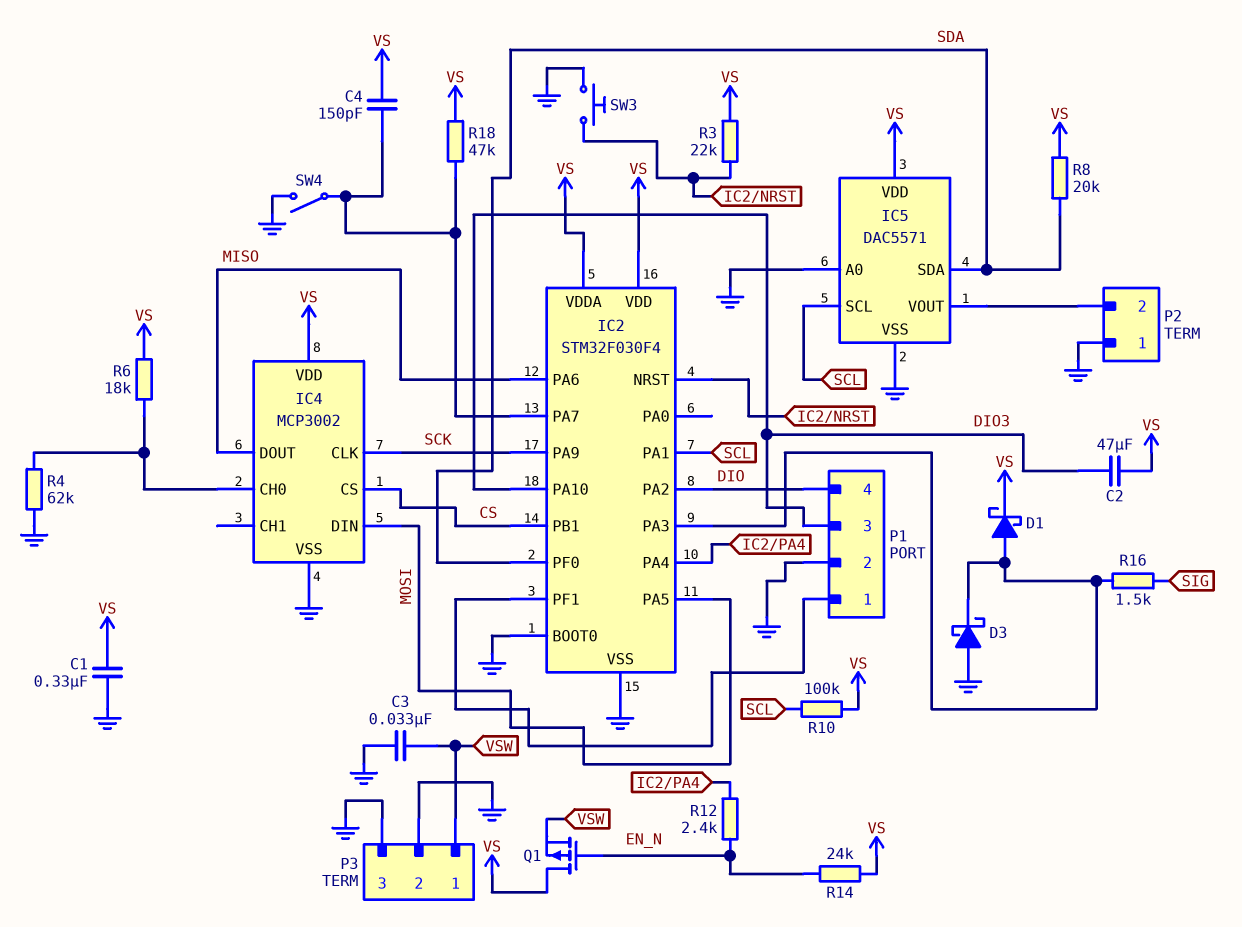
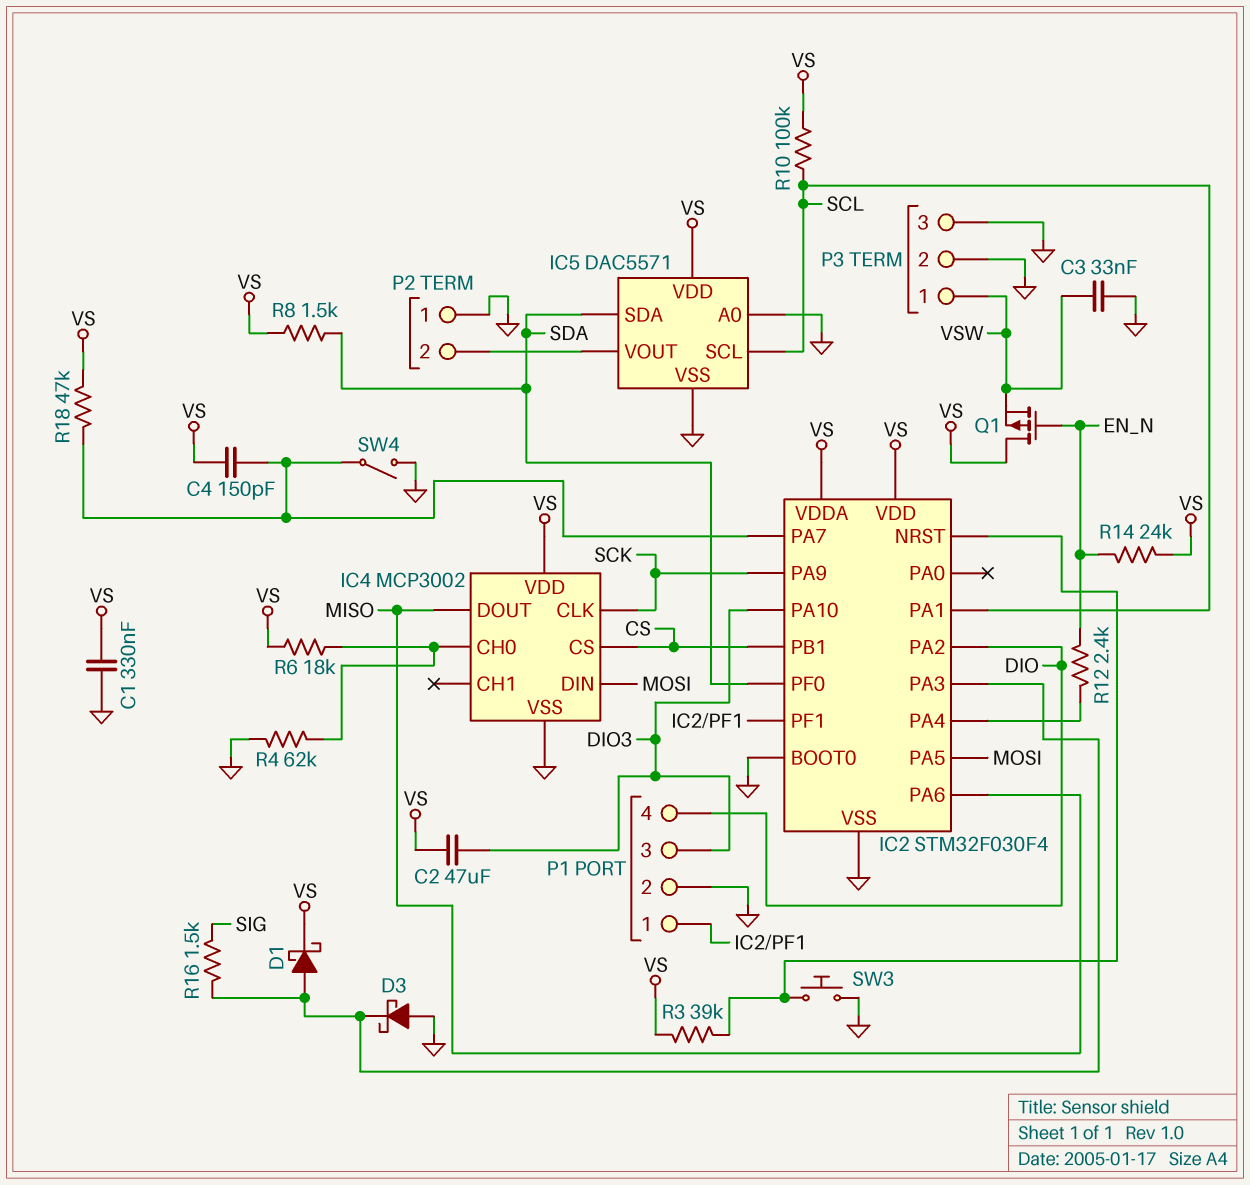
R3: 22k (IC2/NRST, VS) -> 39k (IC2/NRST, VS)
R8: 20k (SDA, VS) -> 1.5k (SDA, VS)

